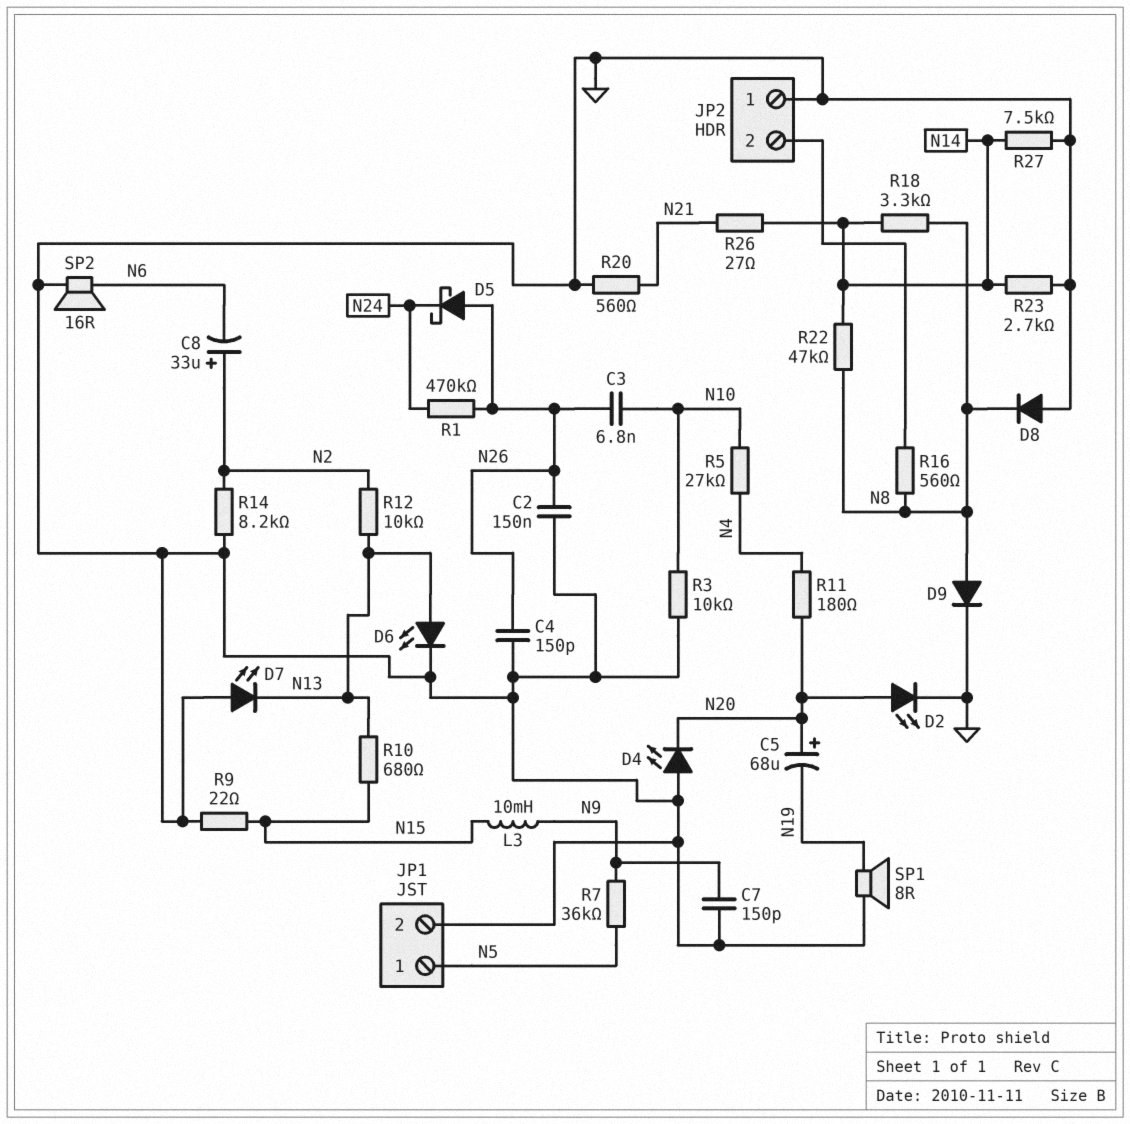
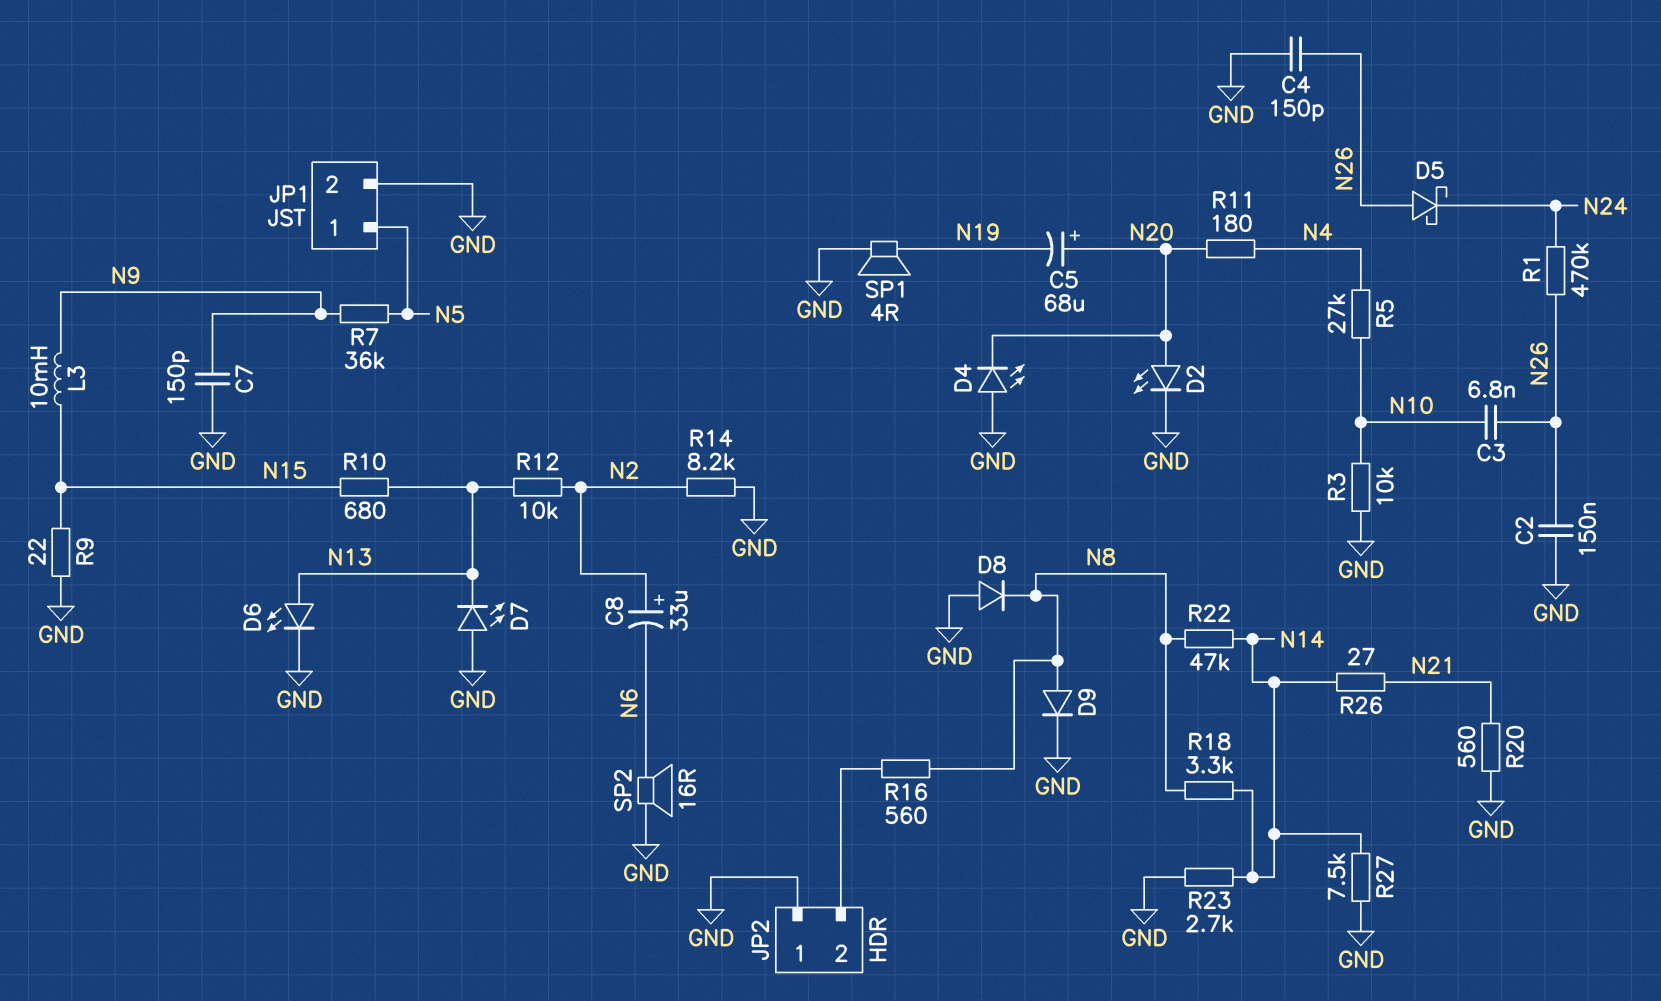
SP1: speaker 8R (GND, N19) -> speaker 4R (GND, N19)

